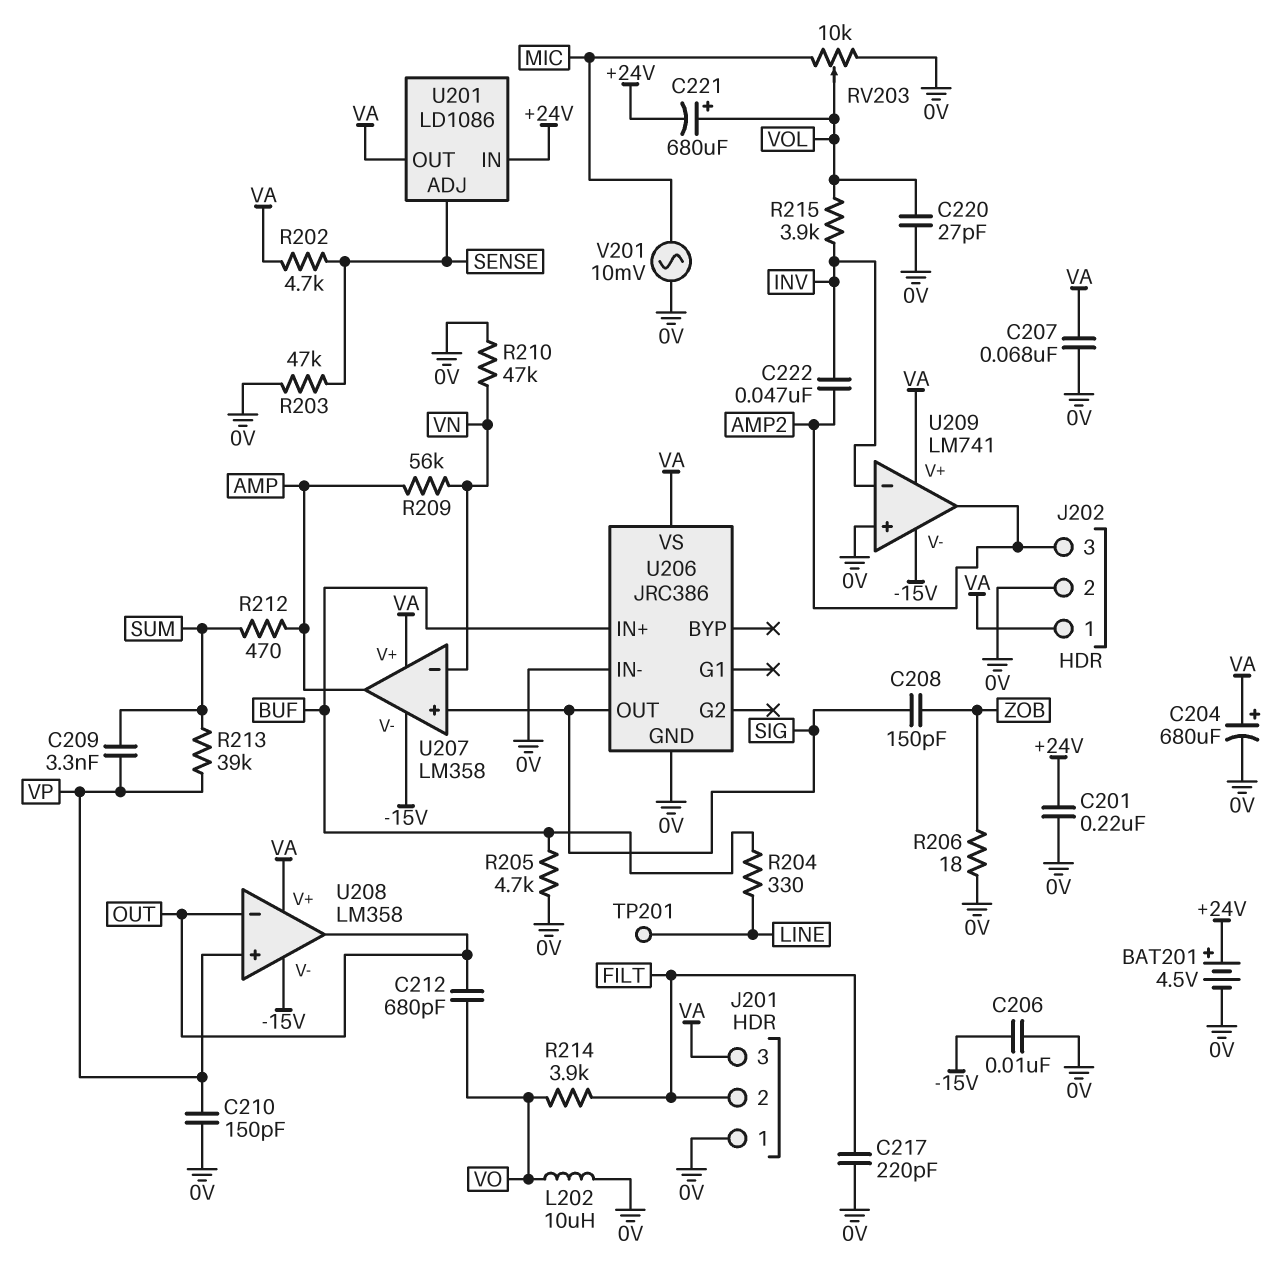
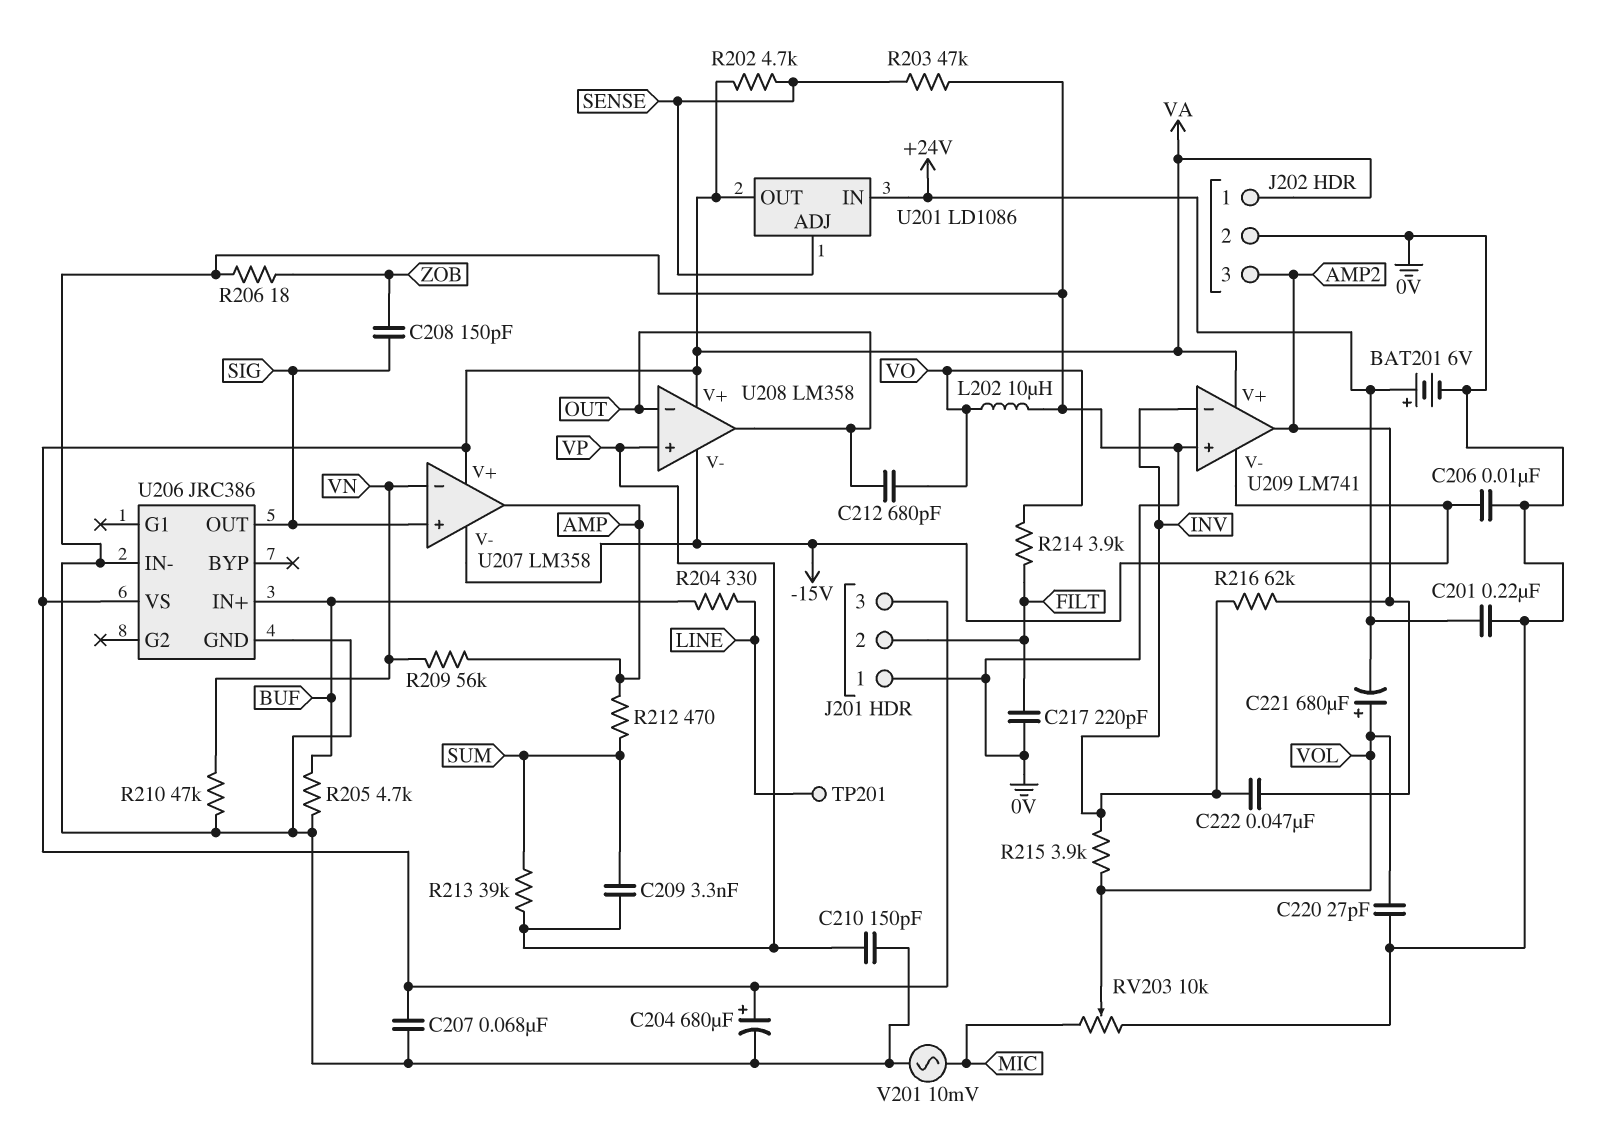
BAT201: 4.5V (plus +24V, minus 0V) -> 6V (plus +24V, minus 0V)
R216: none -> 62k (AMP2, INV)

